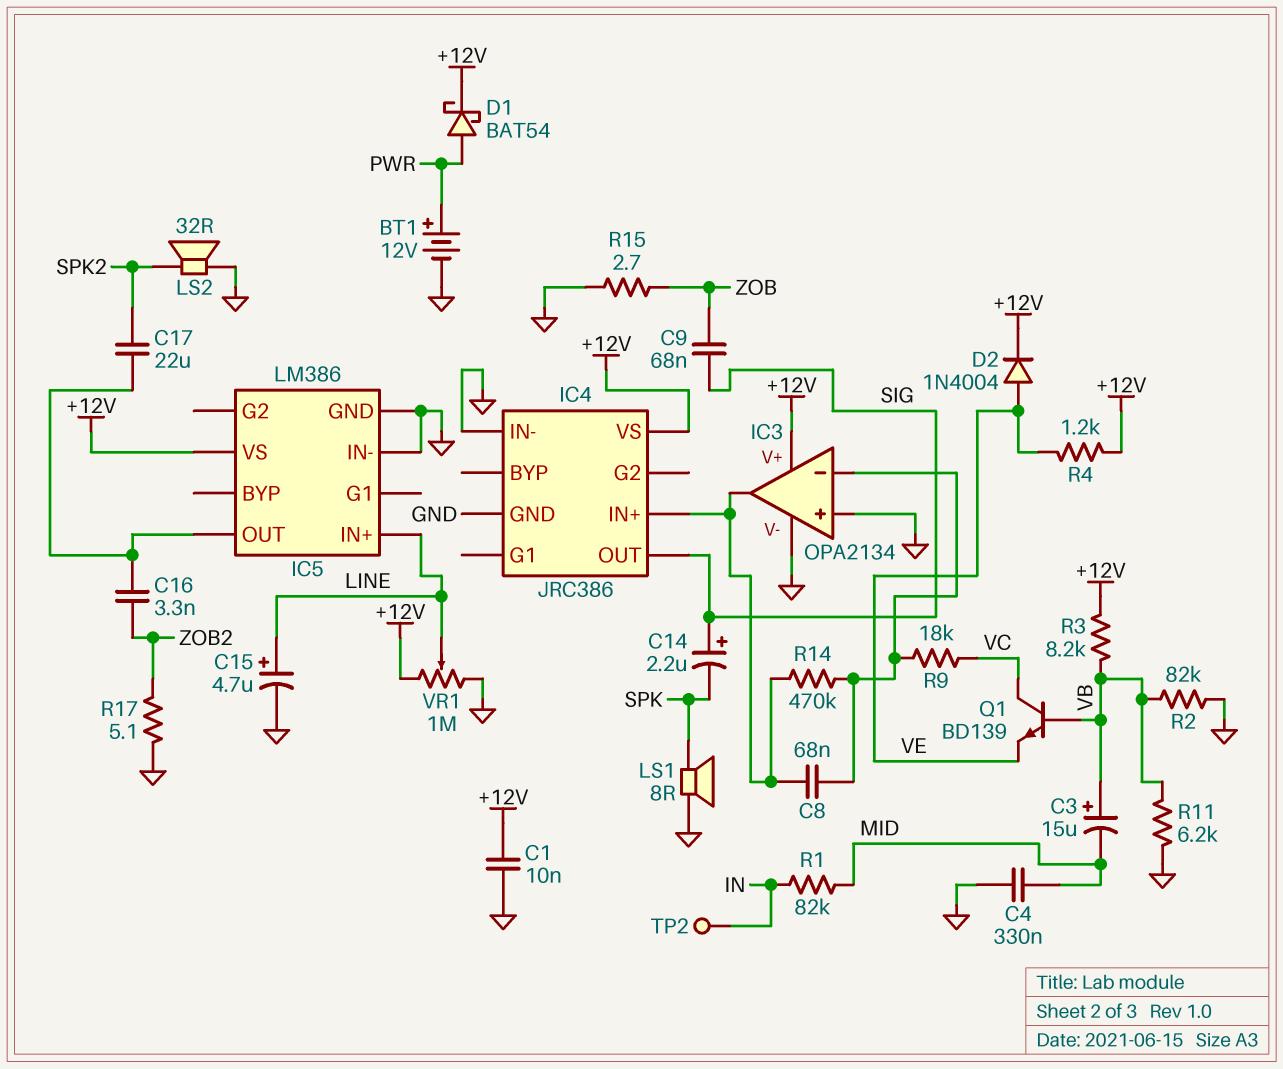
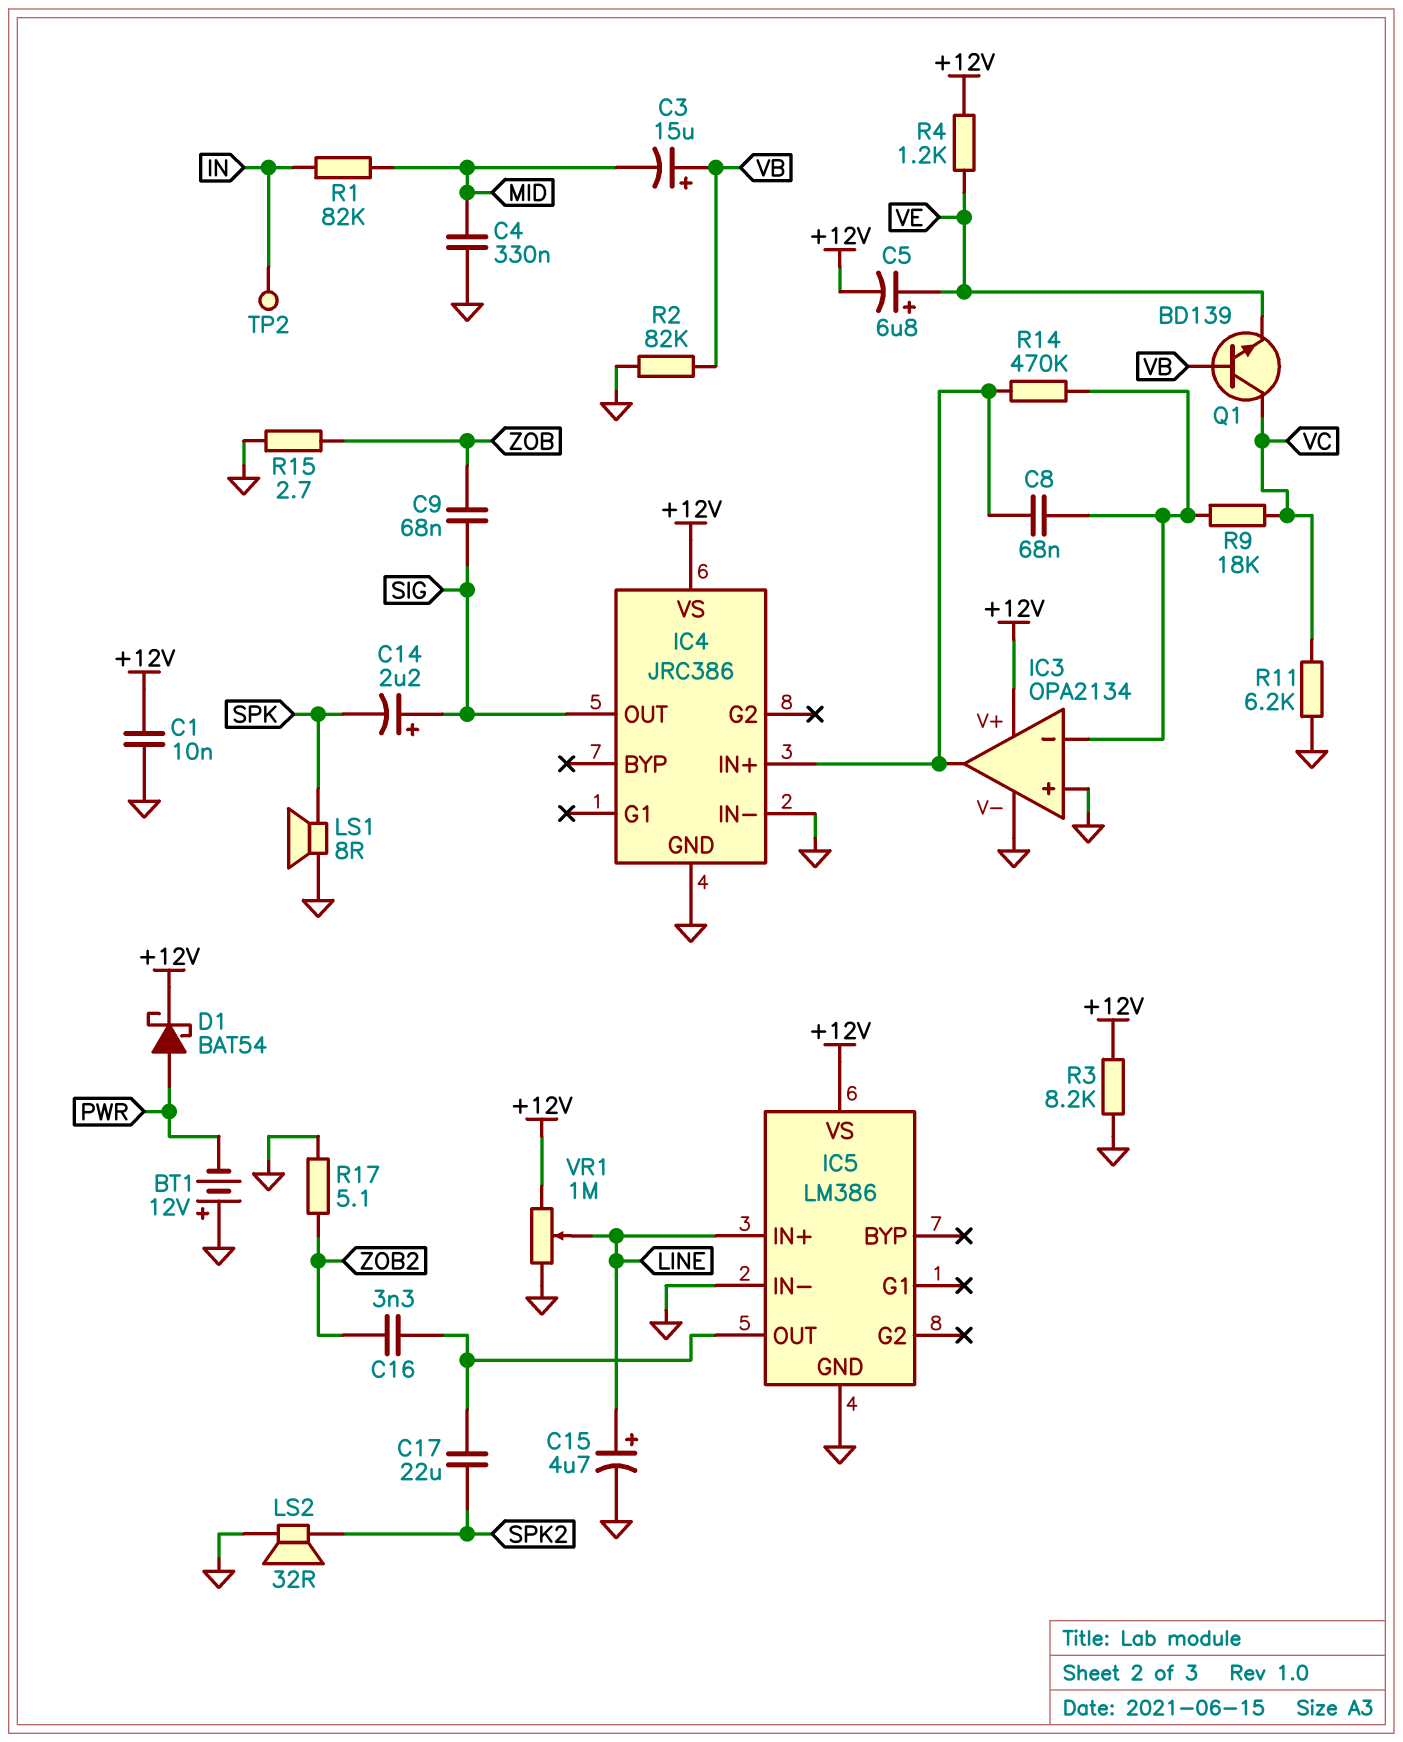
BT1: 12V (plus PWR, minus GND) -> 12V (plus GND, minus PWR)
C5: none -> 6.8uF (plus VE, minus +12V)
D2: diode 1N4004 (A VE, K +12V) -> none
R3: 8.2k (+12V, VB) -> 8.2k (+12V, GND)
R11: 6.2k (GND, VB) -> 6.2k (GND, VC)

